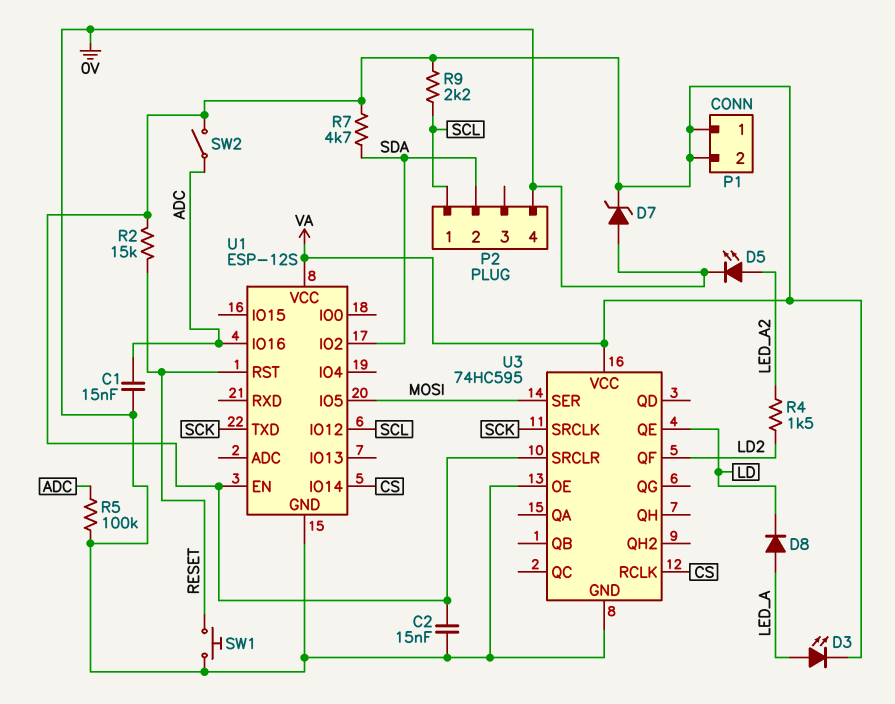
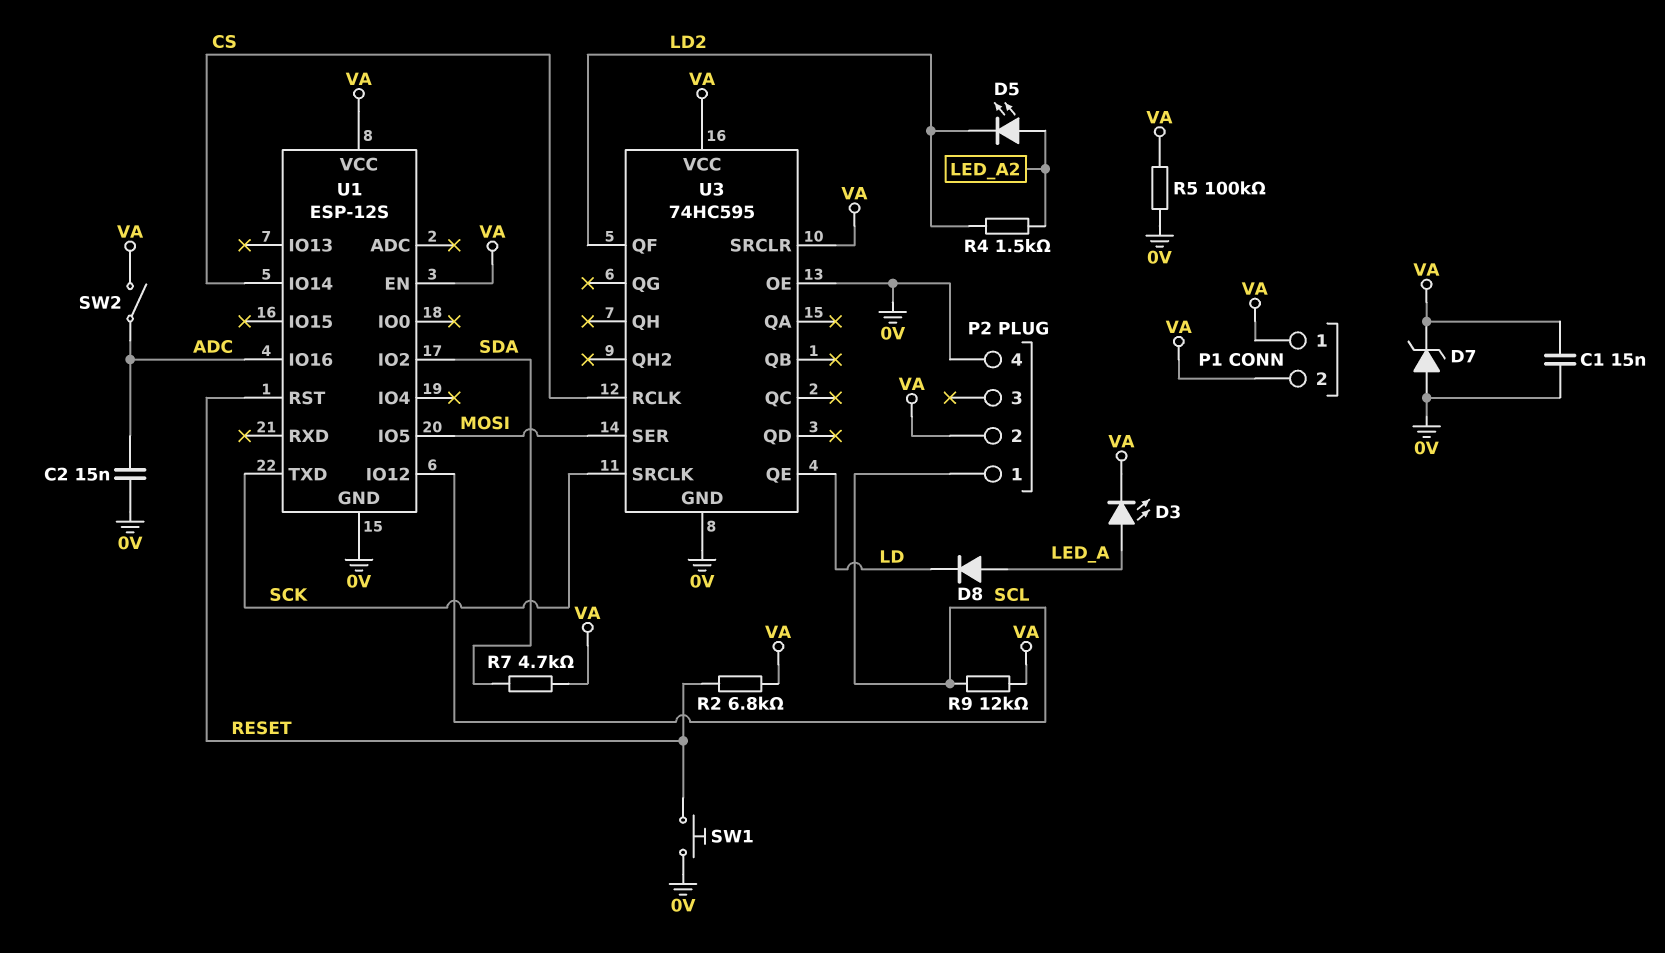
C1: 15nF (0V, ADC) -> 15nF (0V, VA)
C2: 15nF (0V, VA) -> 15nF (0V, ADC)
D5: LED (A LED_A2, K 0V) -> LED (A LED_A2, K LD2)
P2 pin 2: SDA -> VA
R2: 15k (RESET, VA) -> 6.8k (RESET, VA)
R5: 100k (0V, ADC) -> 100k (0V, VA)
R9: 2.2k (SCL, VA) -> 12k (SCL, VA)

